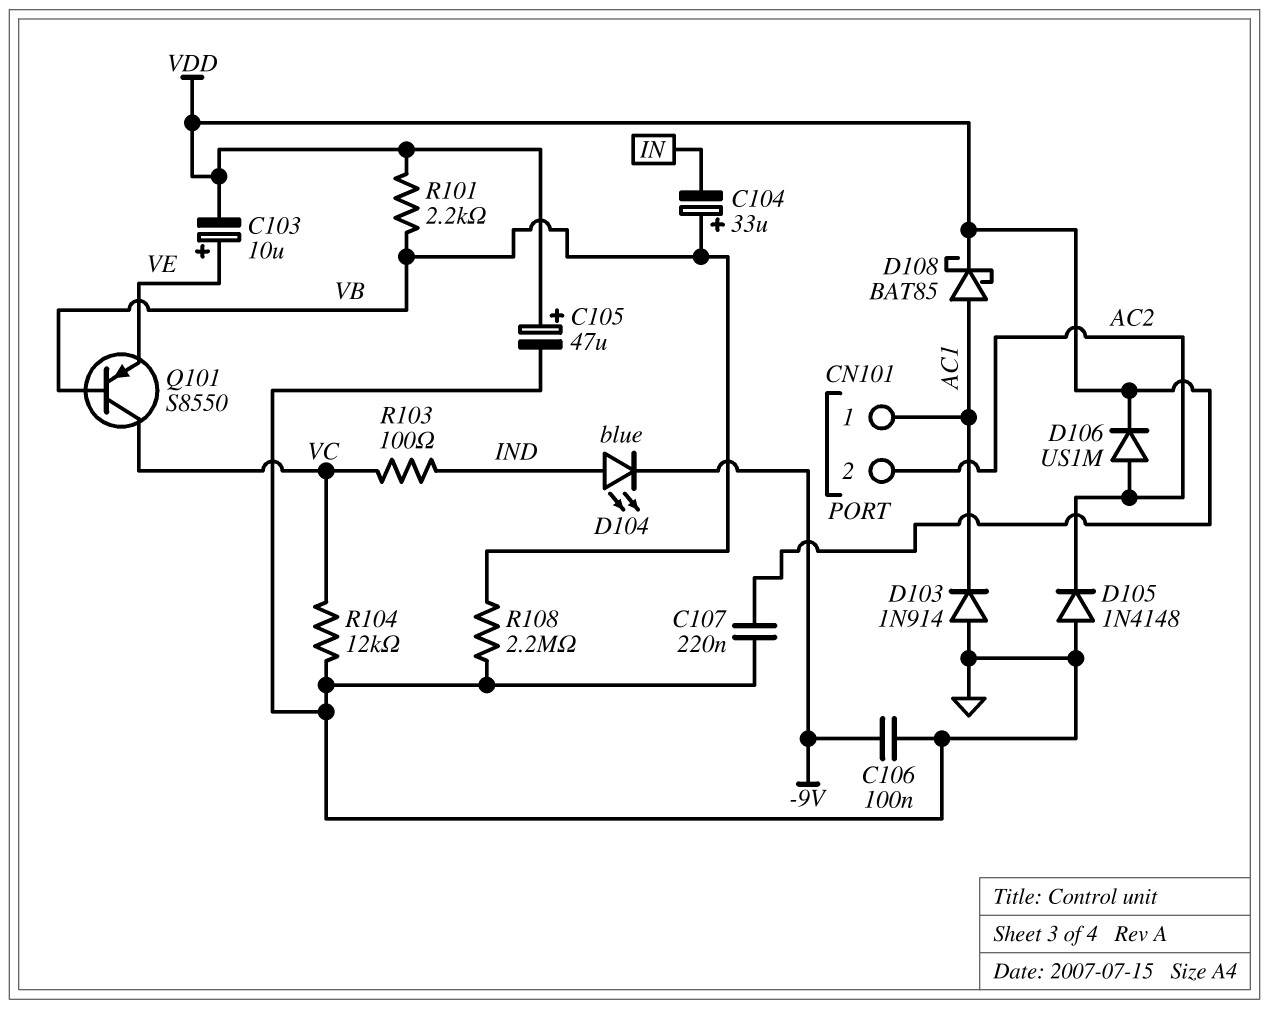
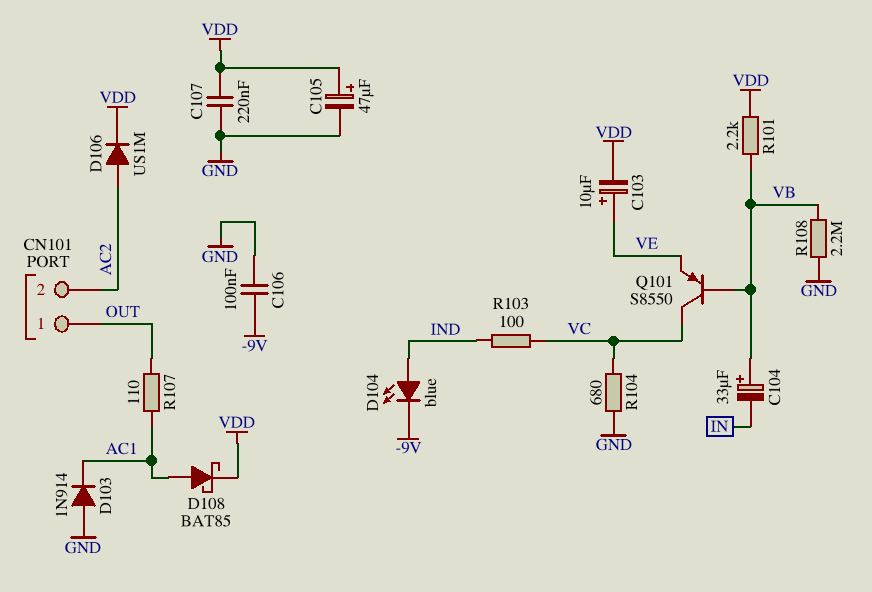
CN101 pin 1: AC1 -> OUT
D105: diode 1N4148 (A GND, K AC2) -> none
R104: 12k (GND, VC) -> 680 (GND, VC)
R107: none -> 110 (AC1, OUT)

